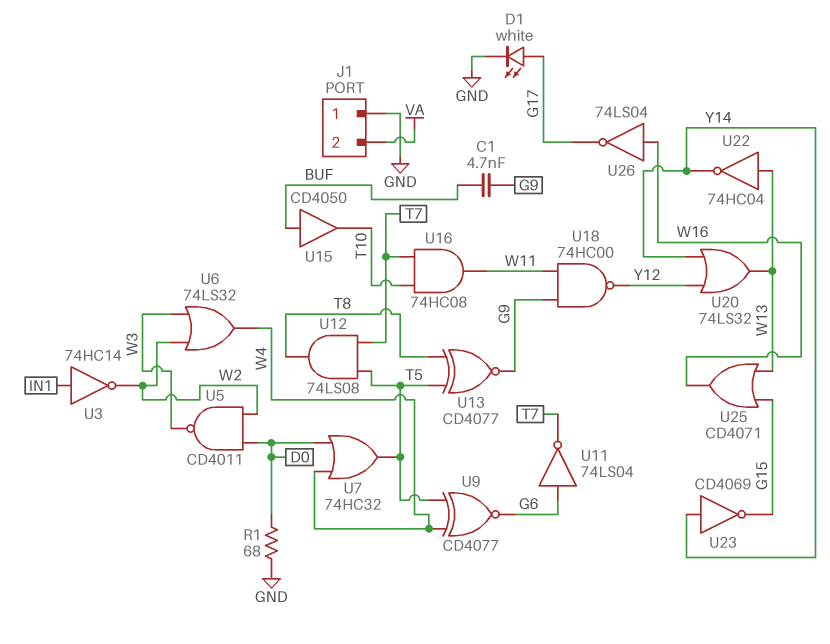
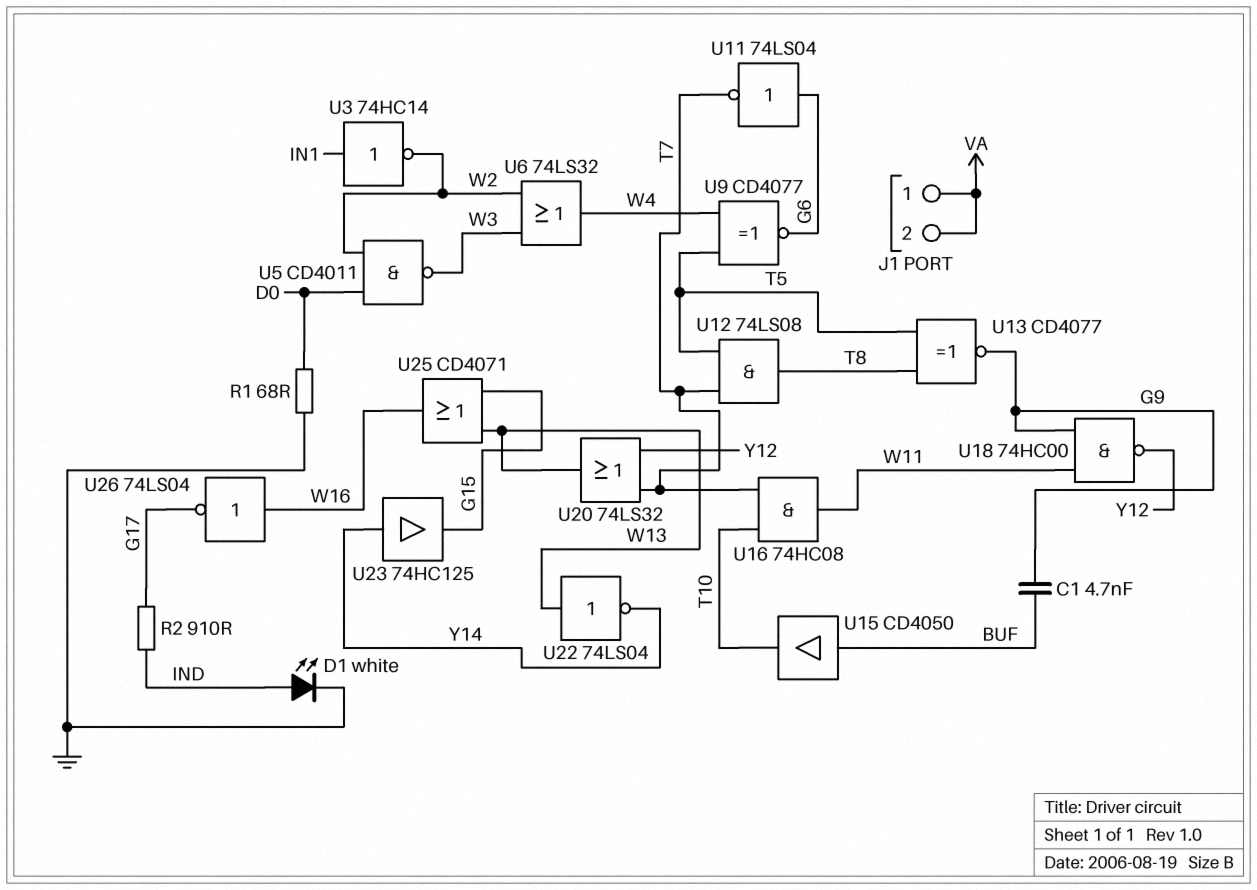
D1: LED white (A G17, K GND) -> LED white (A IND, K GND)
J1 pin 1: GND -> VA
R2: none -> 910 (G17, IND)
U7: OR 74HC32 (in D0, in W4, out T5) -> none
U20: OR 74LS32 (in Y12, in Y14, out W13) -> OR 74LS32 (in T7, in Y12, out W13)
U22: NOT 74HC04 (in W13, out Y14) -> NOT 74LS04 (in W13, out Y14)
U23: NOT CD4069 (in Y14, out G15) -> buffer 74HC125 (in Y14, out G15)

